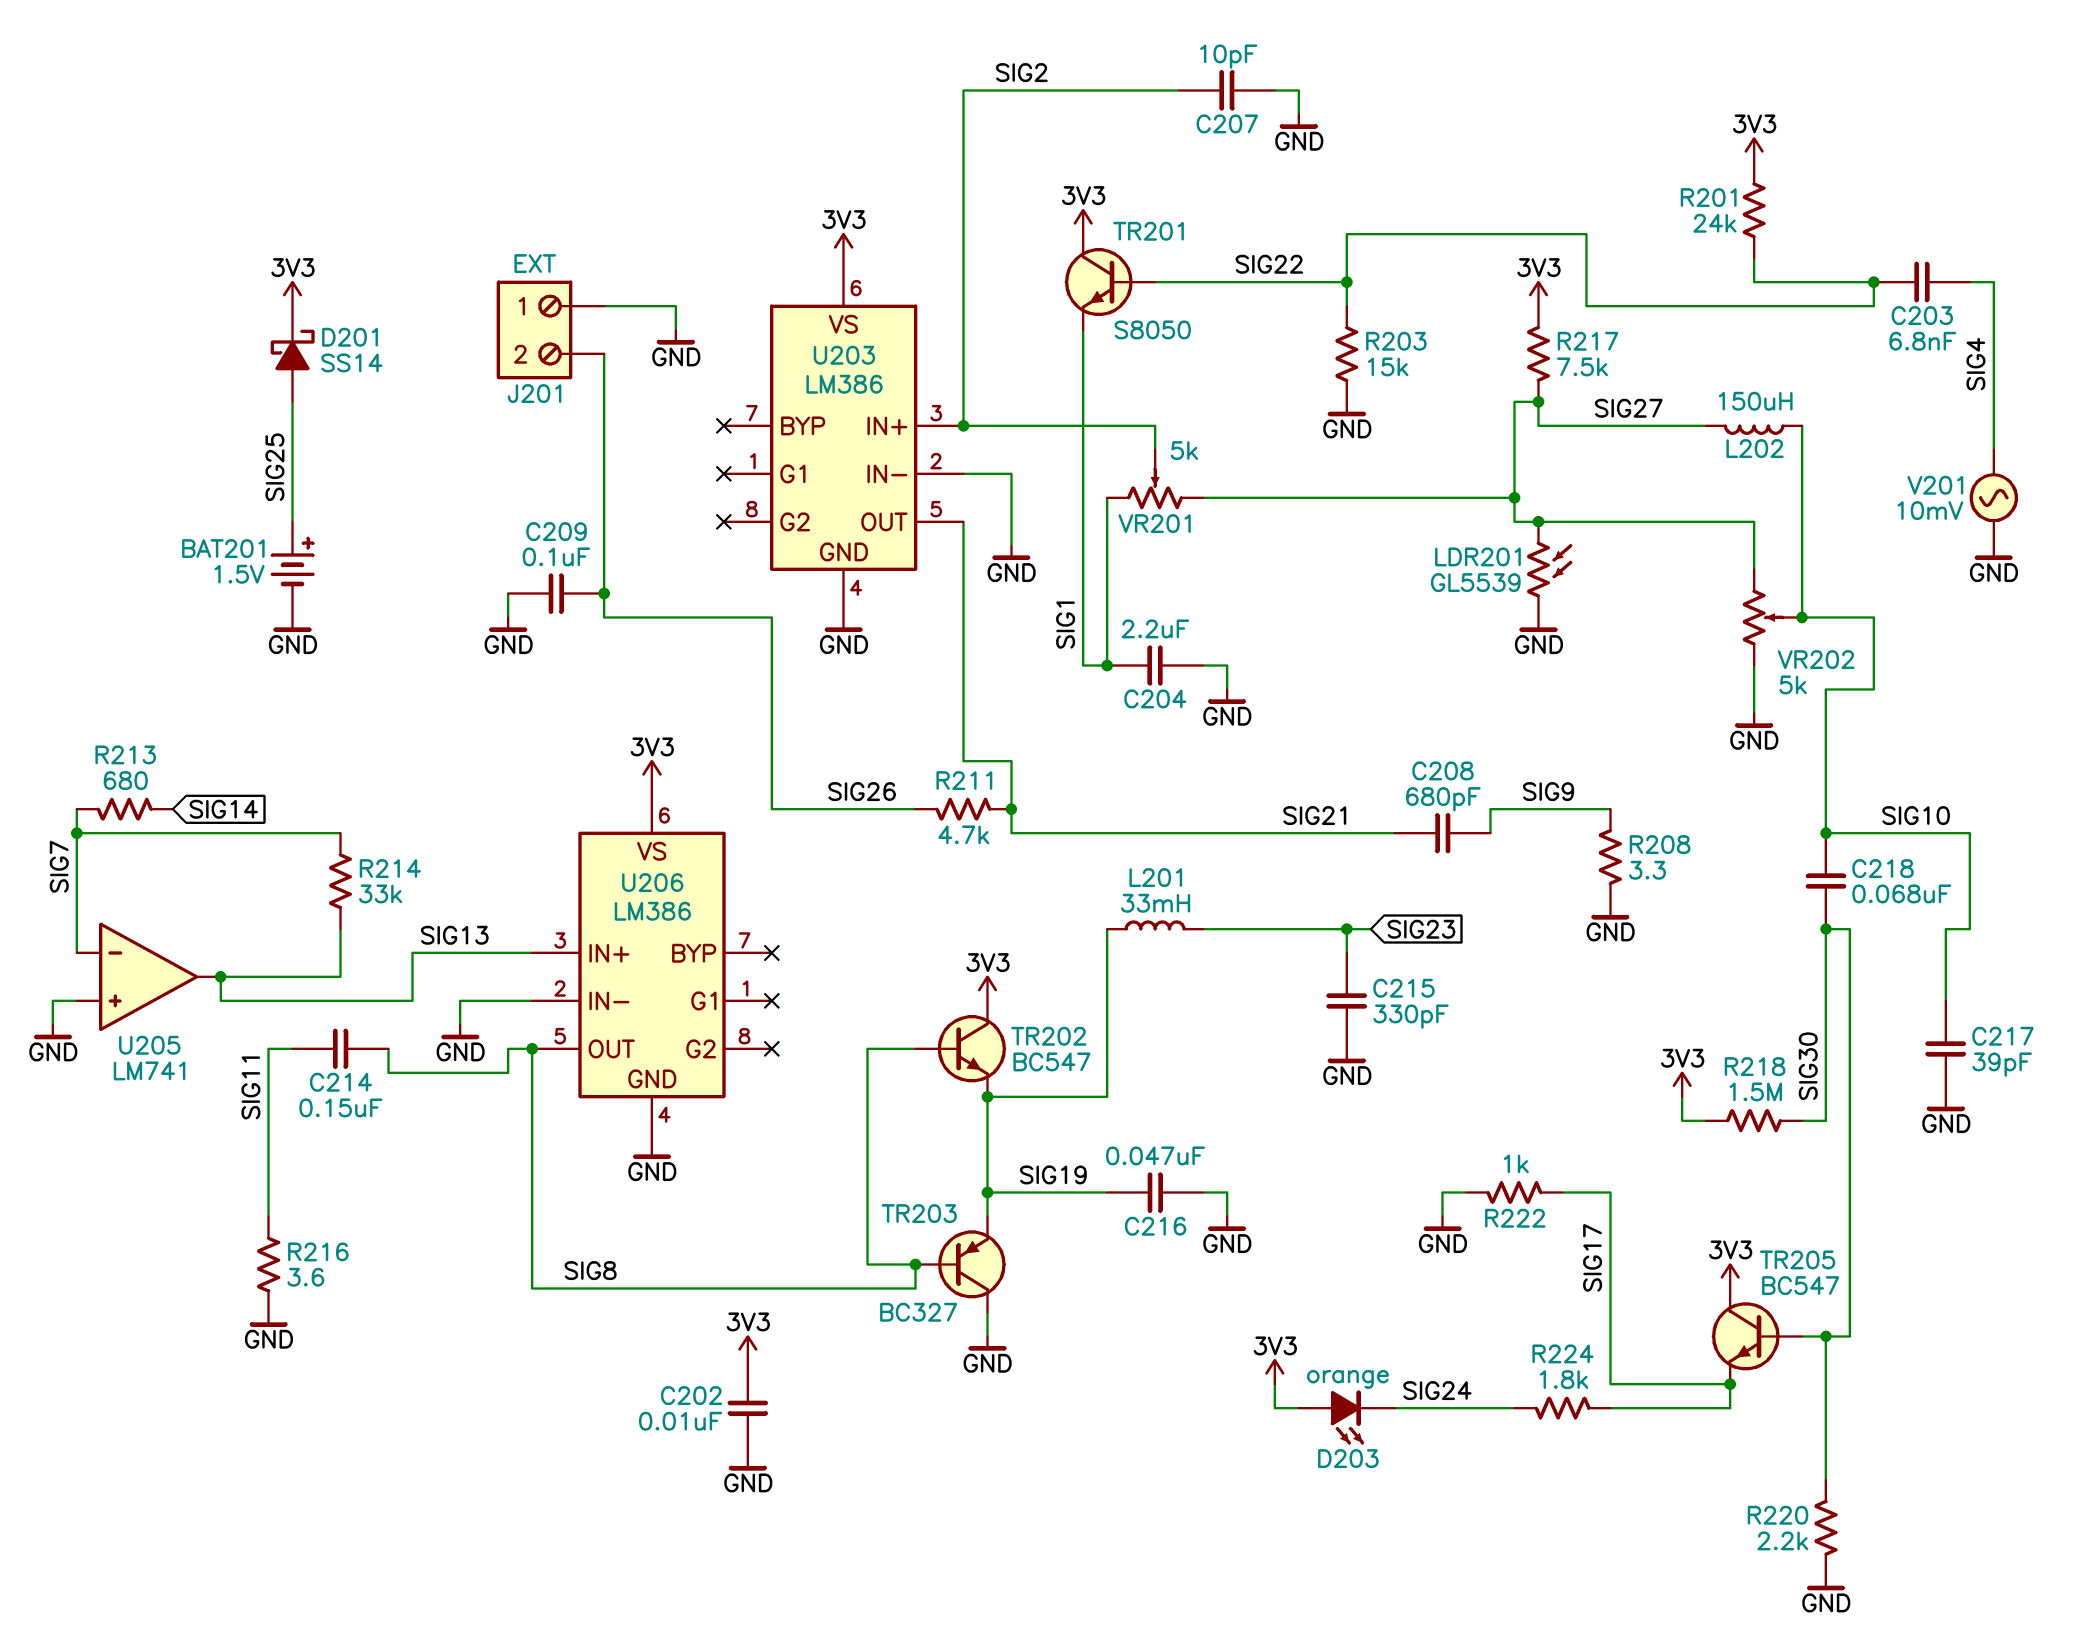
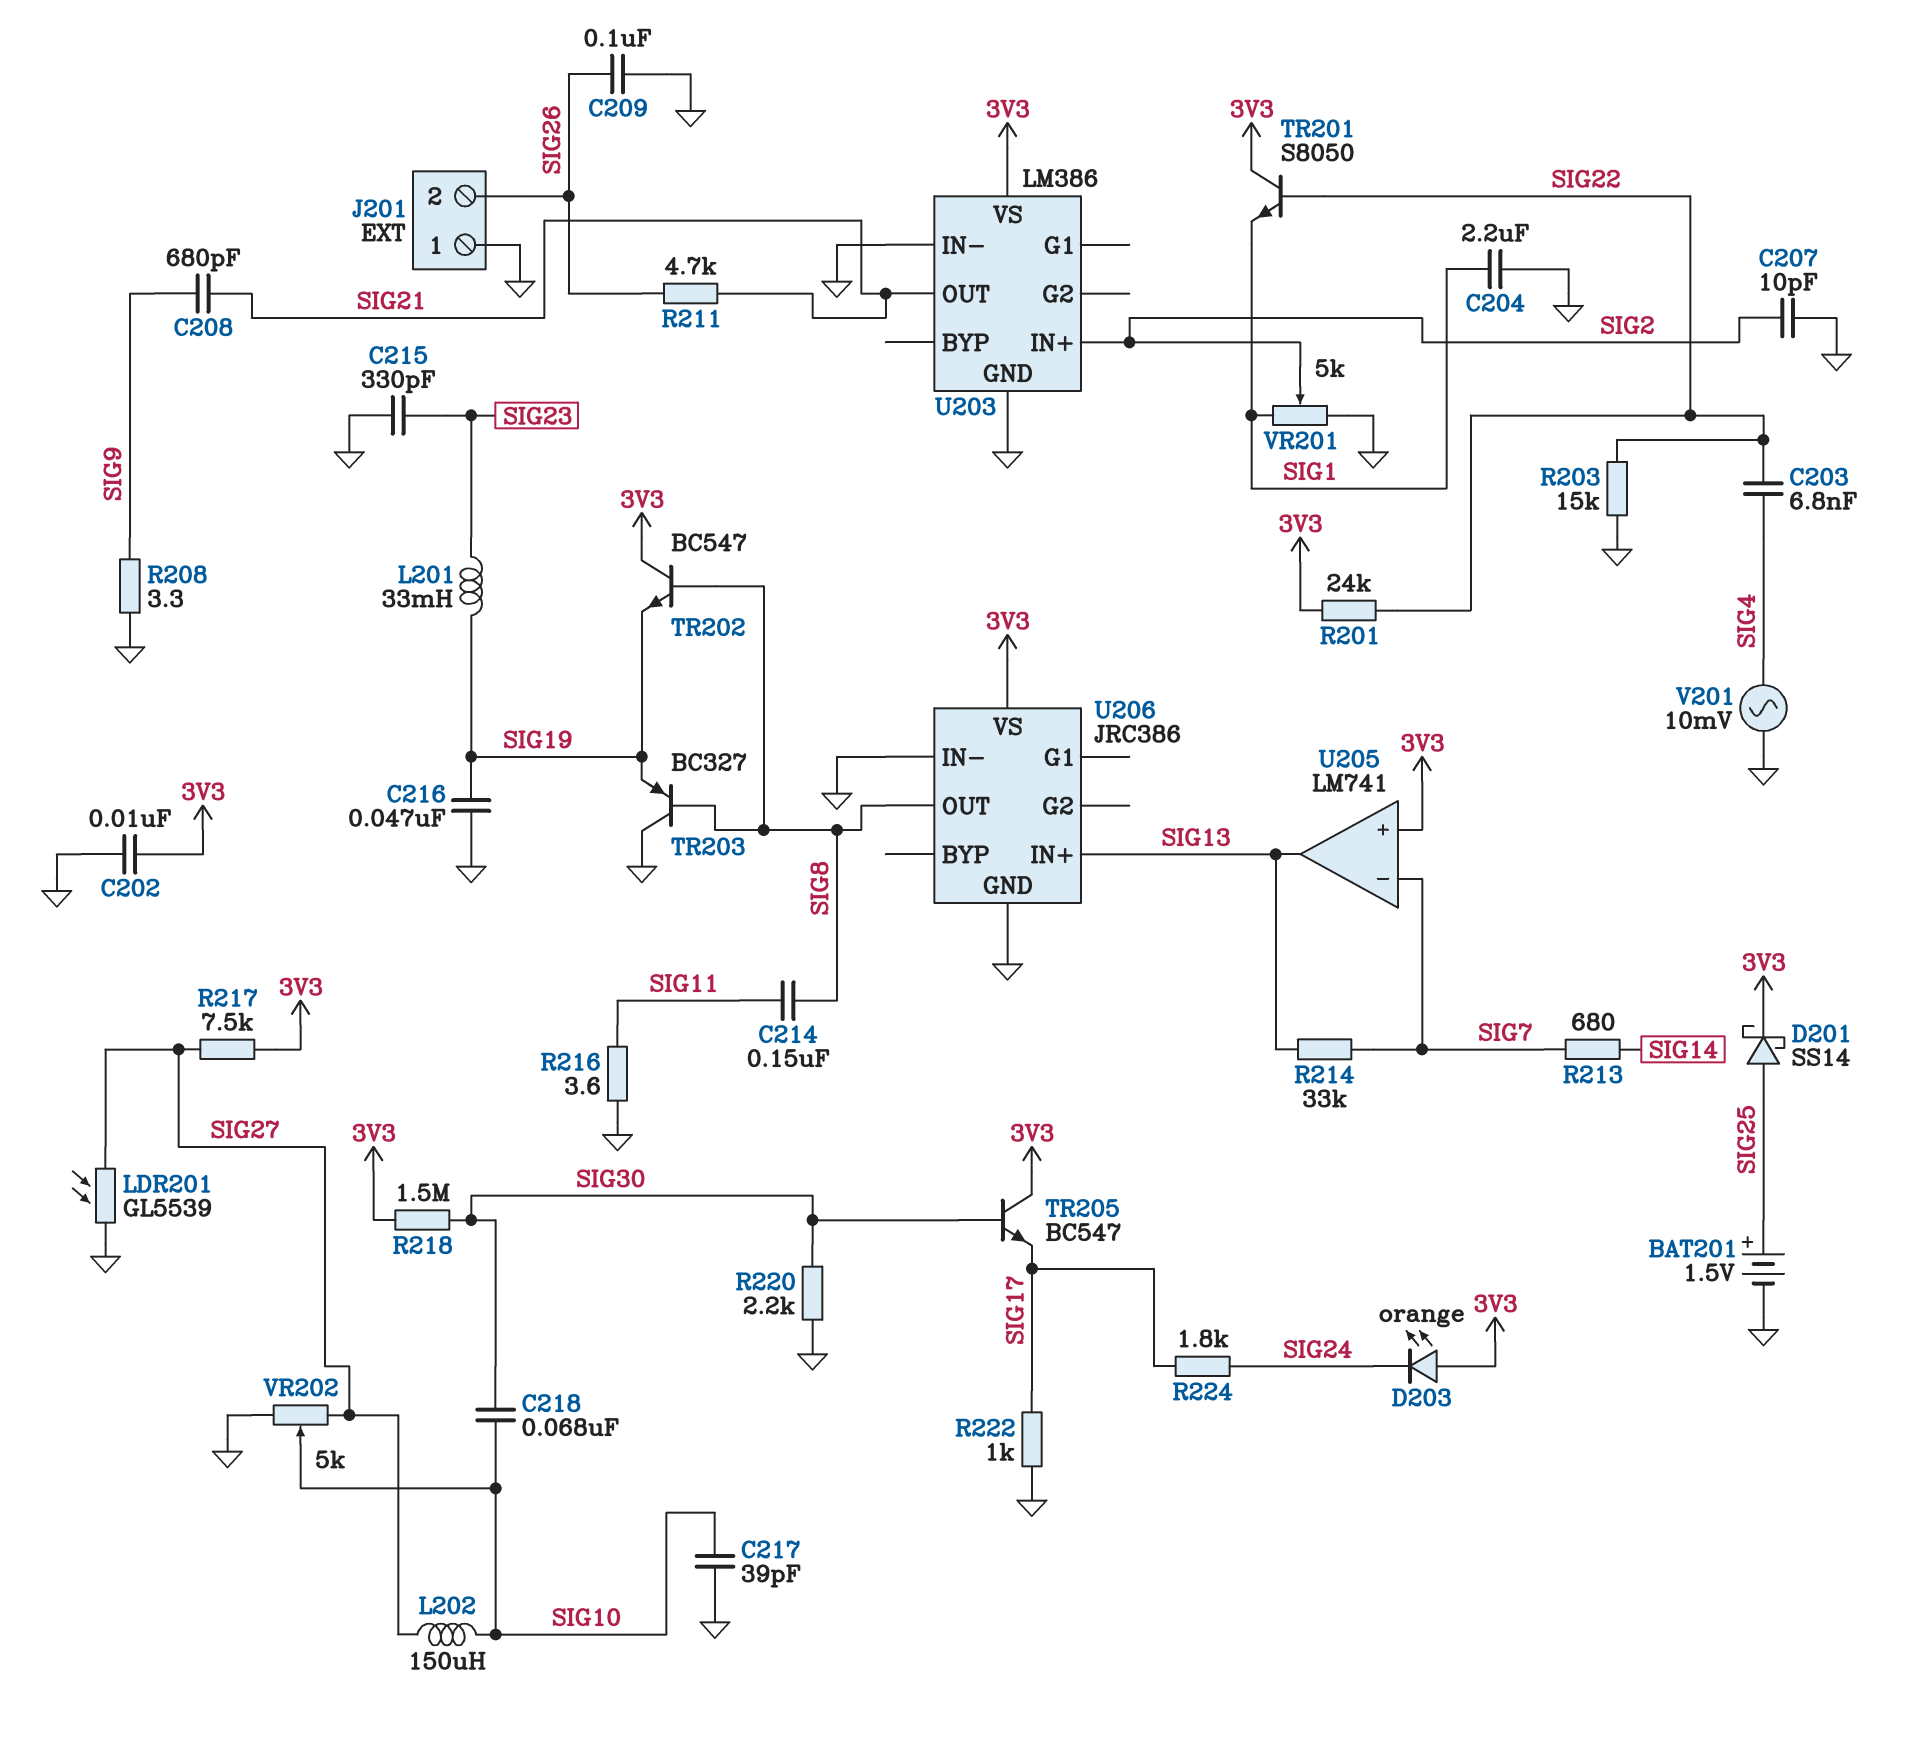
U205 pin in+: GND -> 3V3
U206: LM386 -> JRC386
VR201: 5k (SIG1, SIG27, wiper SIG2) -> 5k (GND, SIG1, wiper SIG2)

